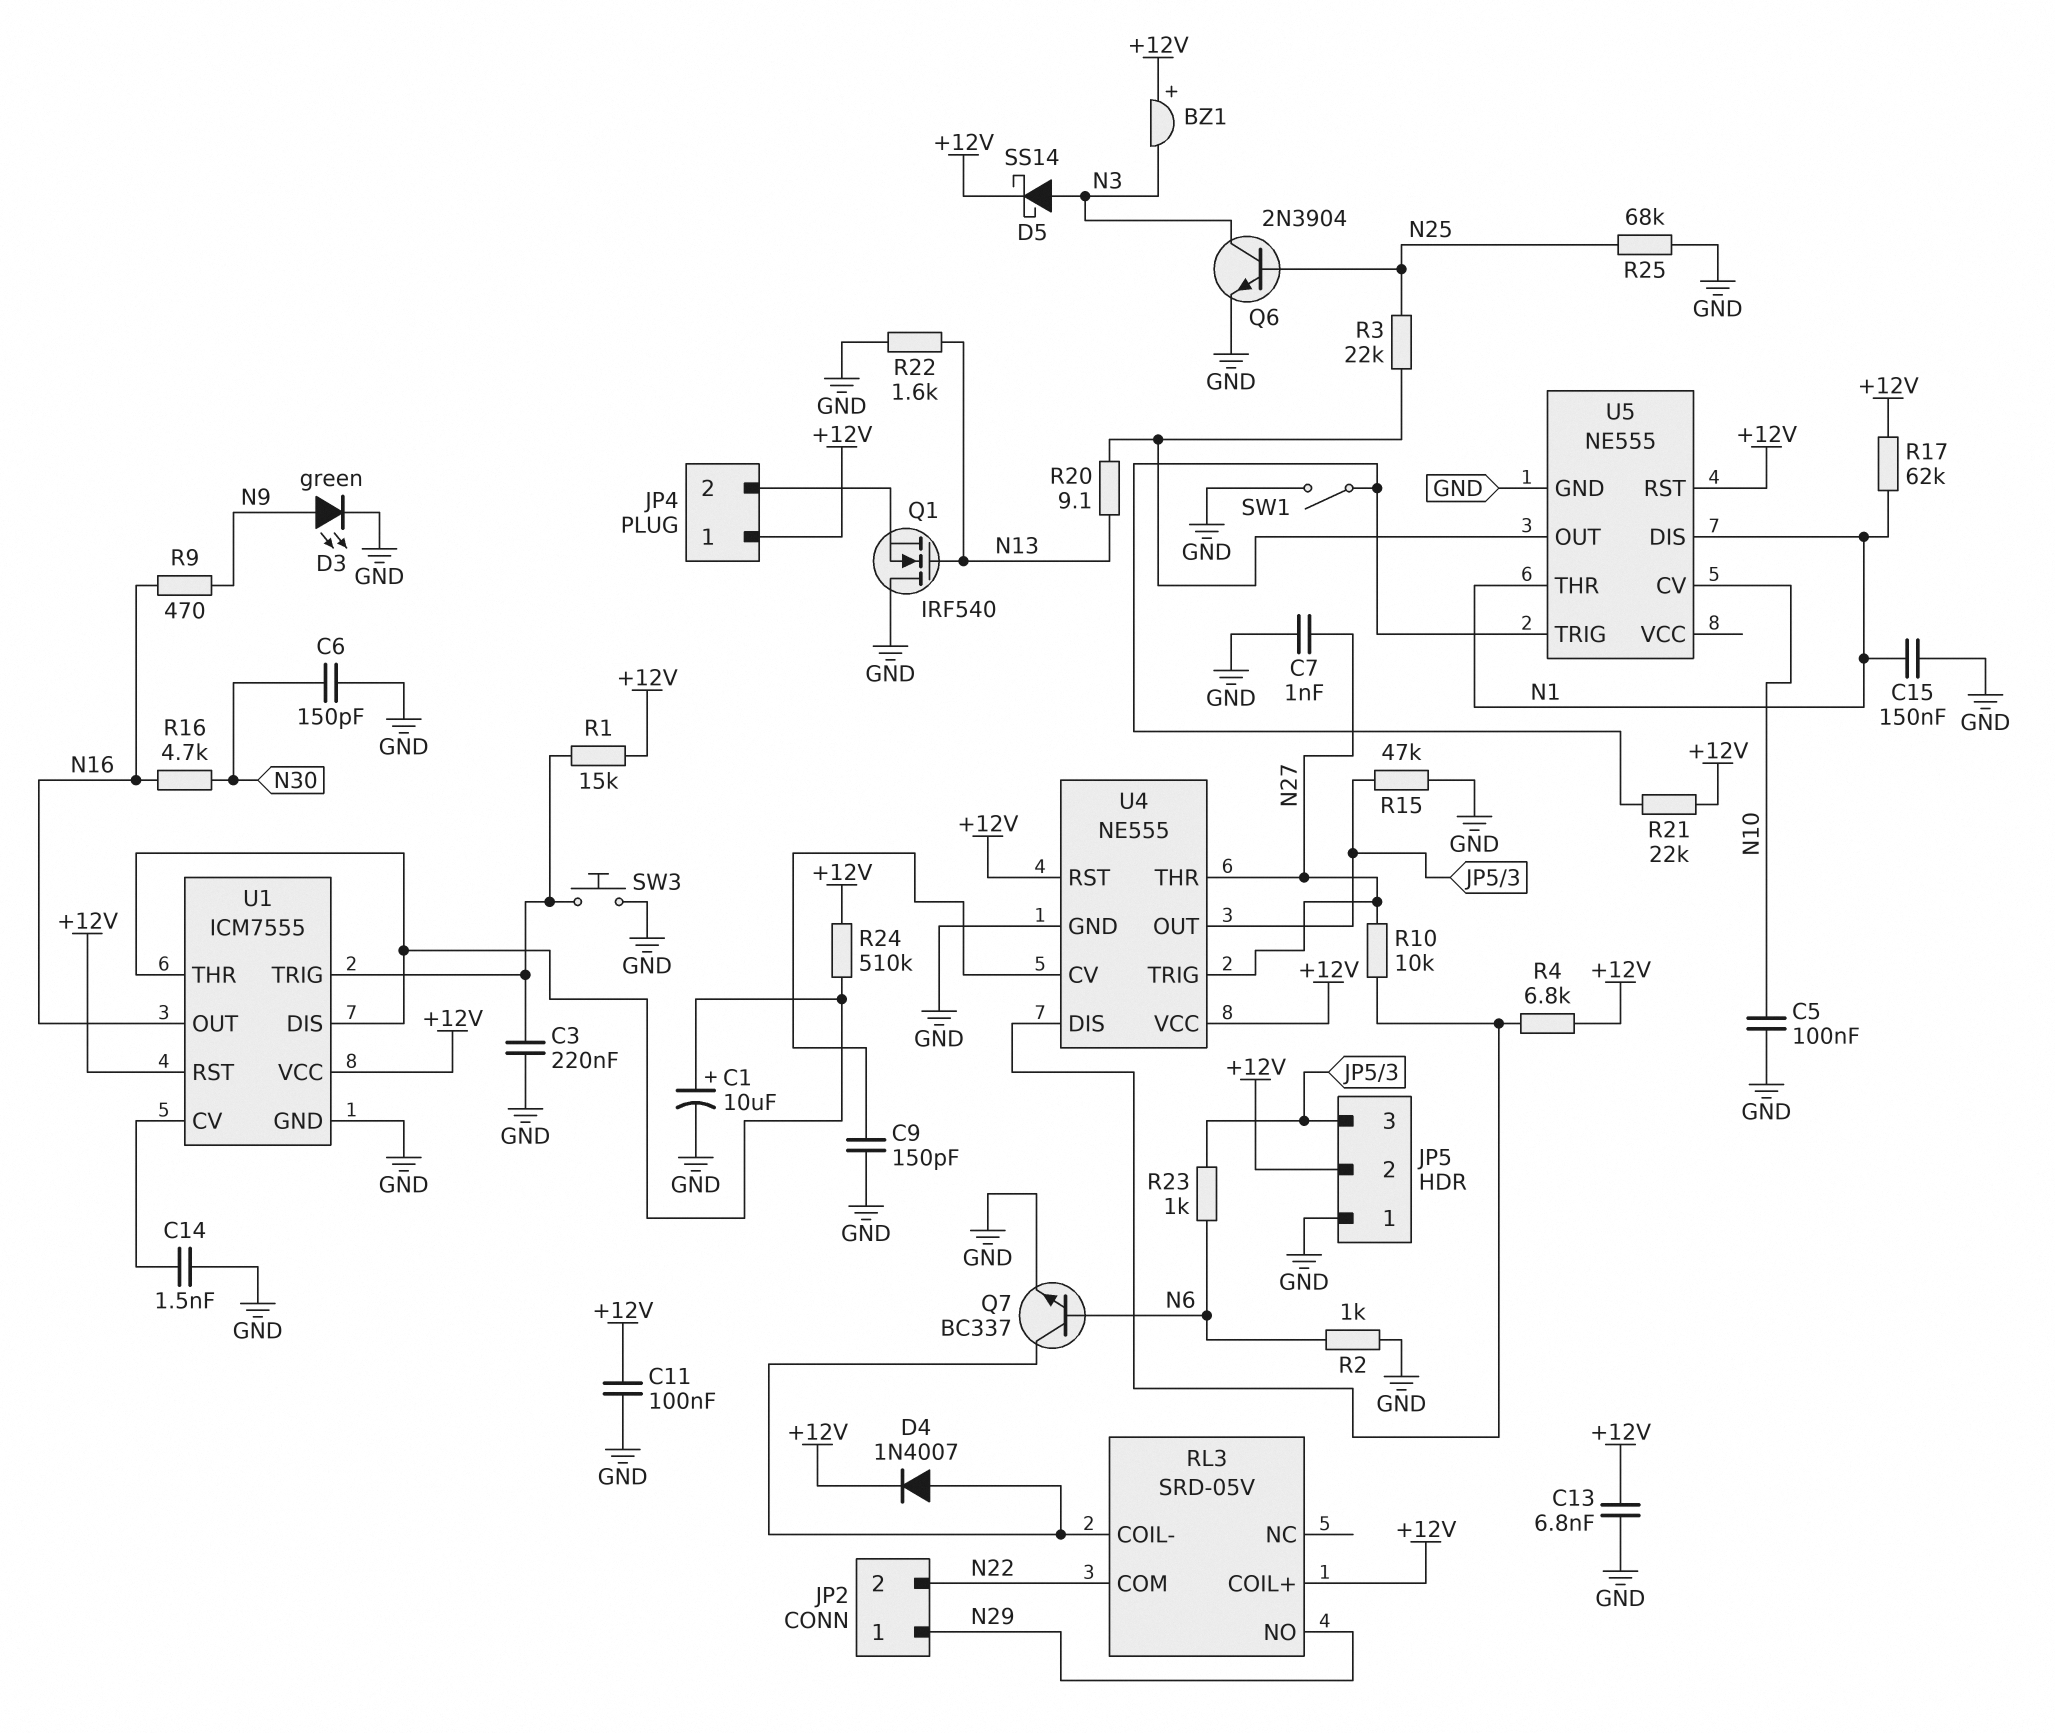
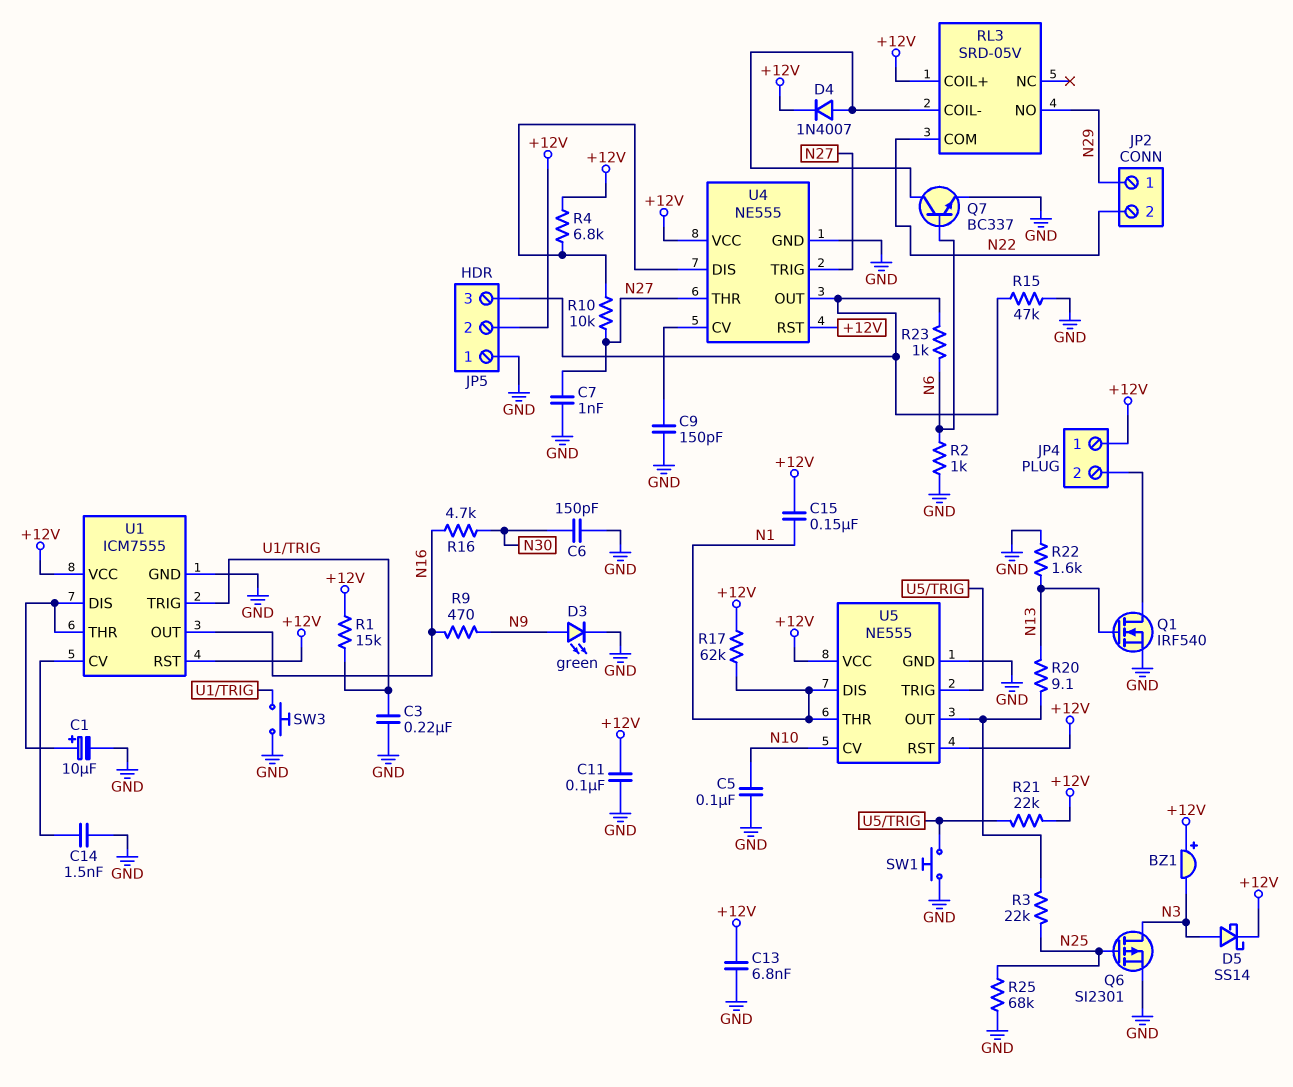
C15: 150nF (GND, N1) -> 150nF (+12V, N1)
Q1: NMOS IRF540 (G N13, D GND, S JP4/2) -> NMOS IRF540 (G N13, D JP4/2, S GND)
Q6: NPN 2N3904 (B N25, C N3, E GND) -> PMOS SI2301 (G N25, D N3, S GND)
R24: 510k (+12V, U1/DIS) -> none
SW1: switch (GND, U5/TRIG) -> button (GND, U5/TRIG)
U5 pin VCC: none -> +12V

